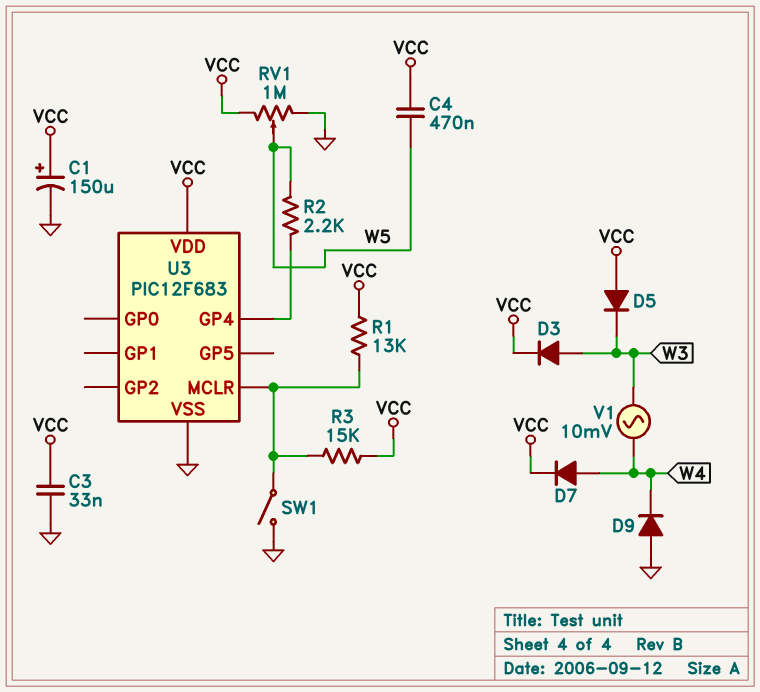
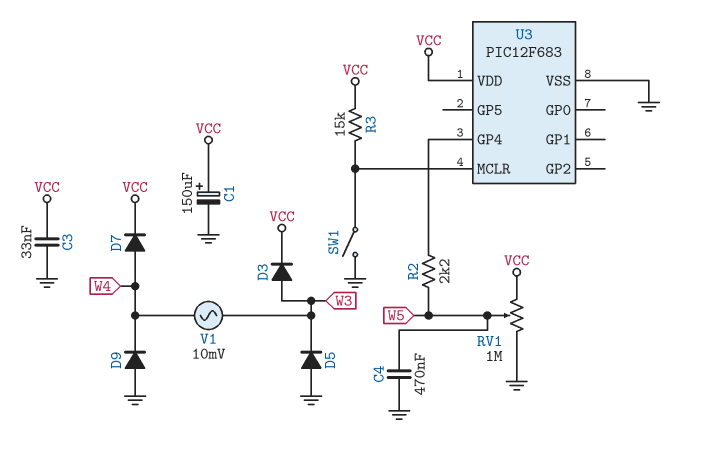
C4: 470nF (VCC, W5) -> 470nF (GND, W5)
D5: diode (A VCC, K W3) -> diode (A GND, K W3)
R1: 13k (U3/MCLR, VCC) -> none

